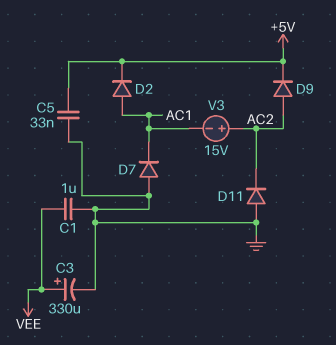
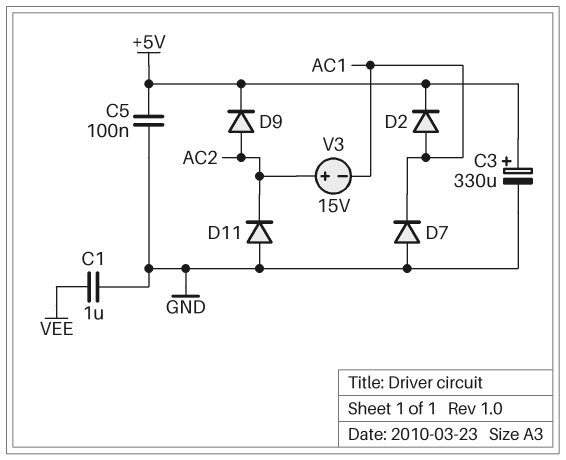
C3: 330uF (plus VEE, minus GND) -> 330uF (plus +5V, minus GND)
C5: 33nF (+5V, GND) -> 100nF (+5V, GND)

